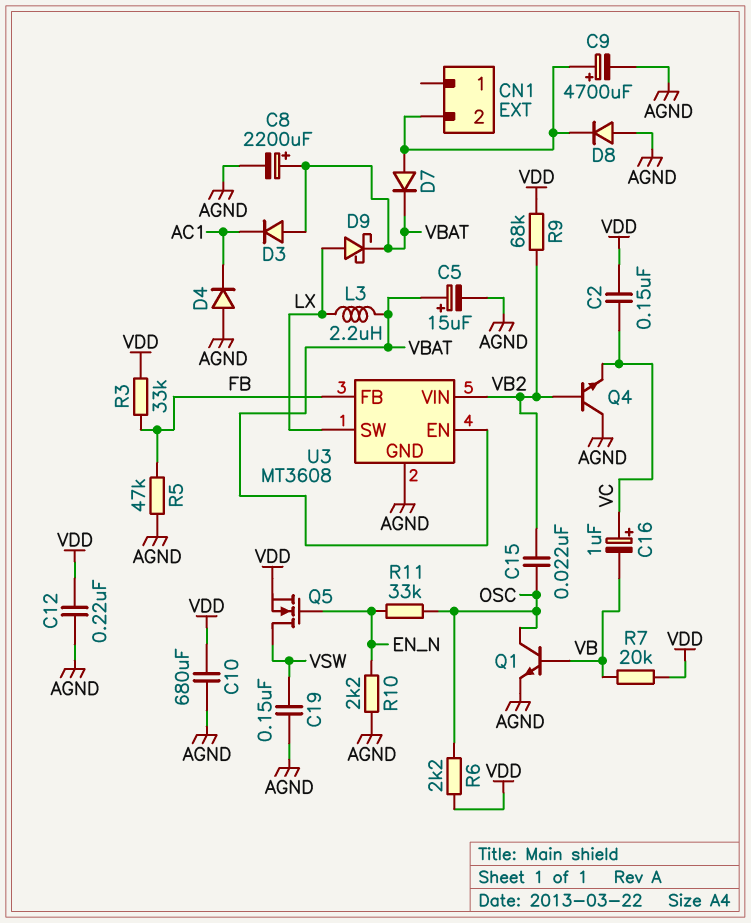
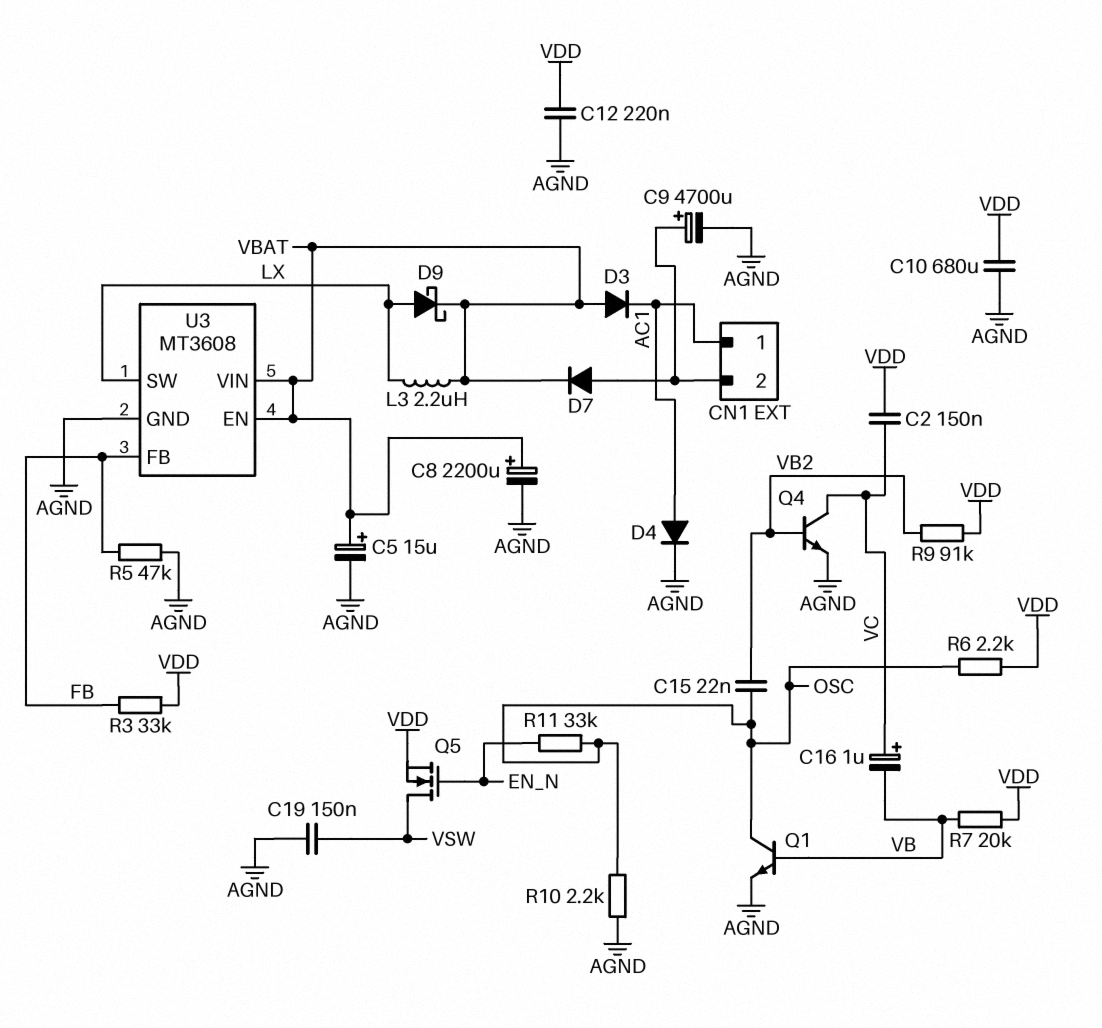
CN1 pin 1: none -> AC1
D4: diode (A AGND, K AC1) -> diode (A AC1, K AGND)
D8: diode (A AGND, K CN1/2) -> none
Q4: NPN (B VB2, C AGND, E VC) -> NPN (B VB2, C VC, E AGND)
R9: 68k (VB2, VDD) -> 91k (VB2, VDD)
R10: 2.2k (AGND, EN_N) -> 2.2k (AGND, OSC)
U3 pin VIN: VB2 -> VBAT

